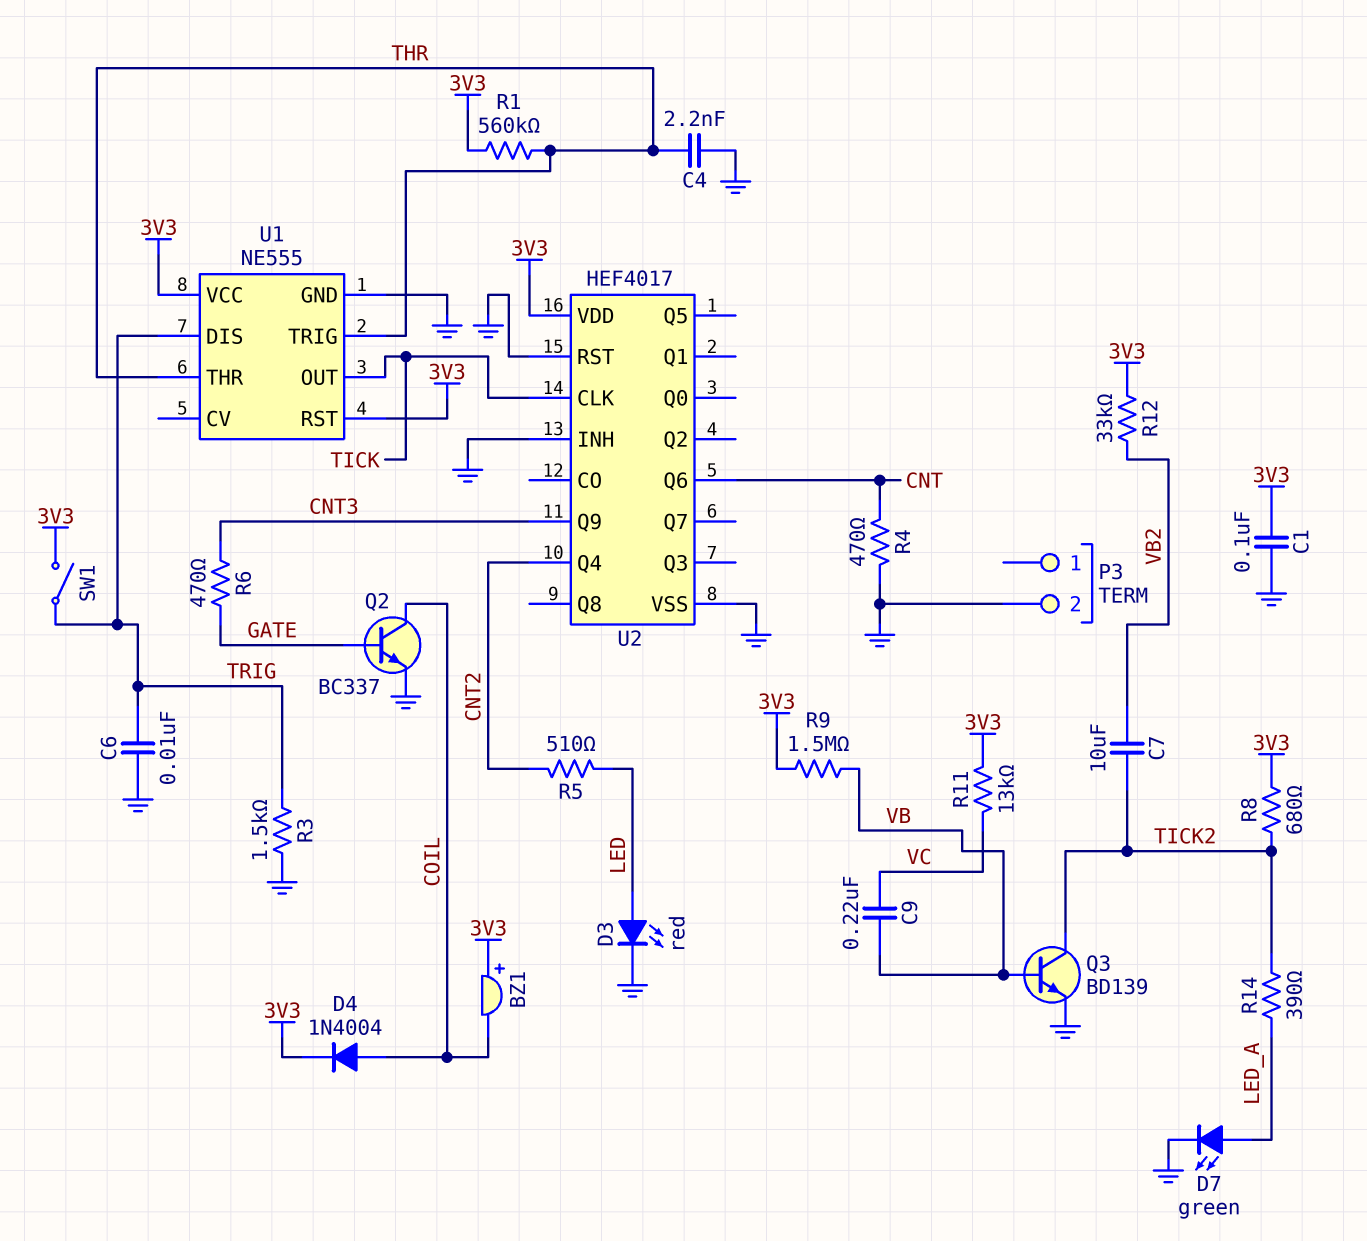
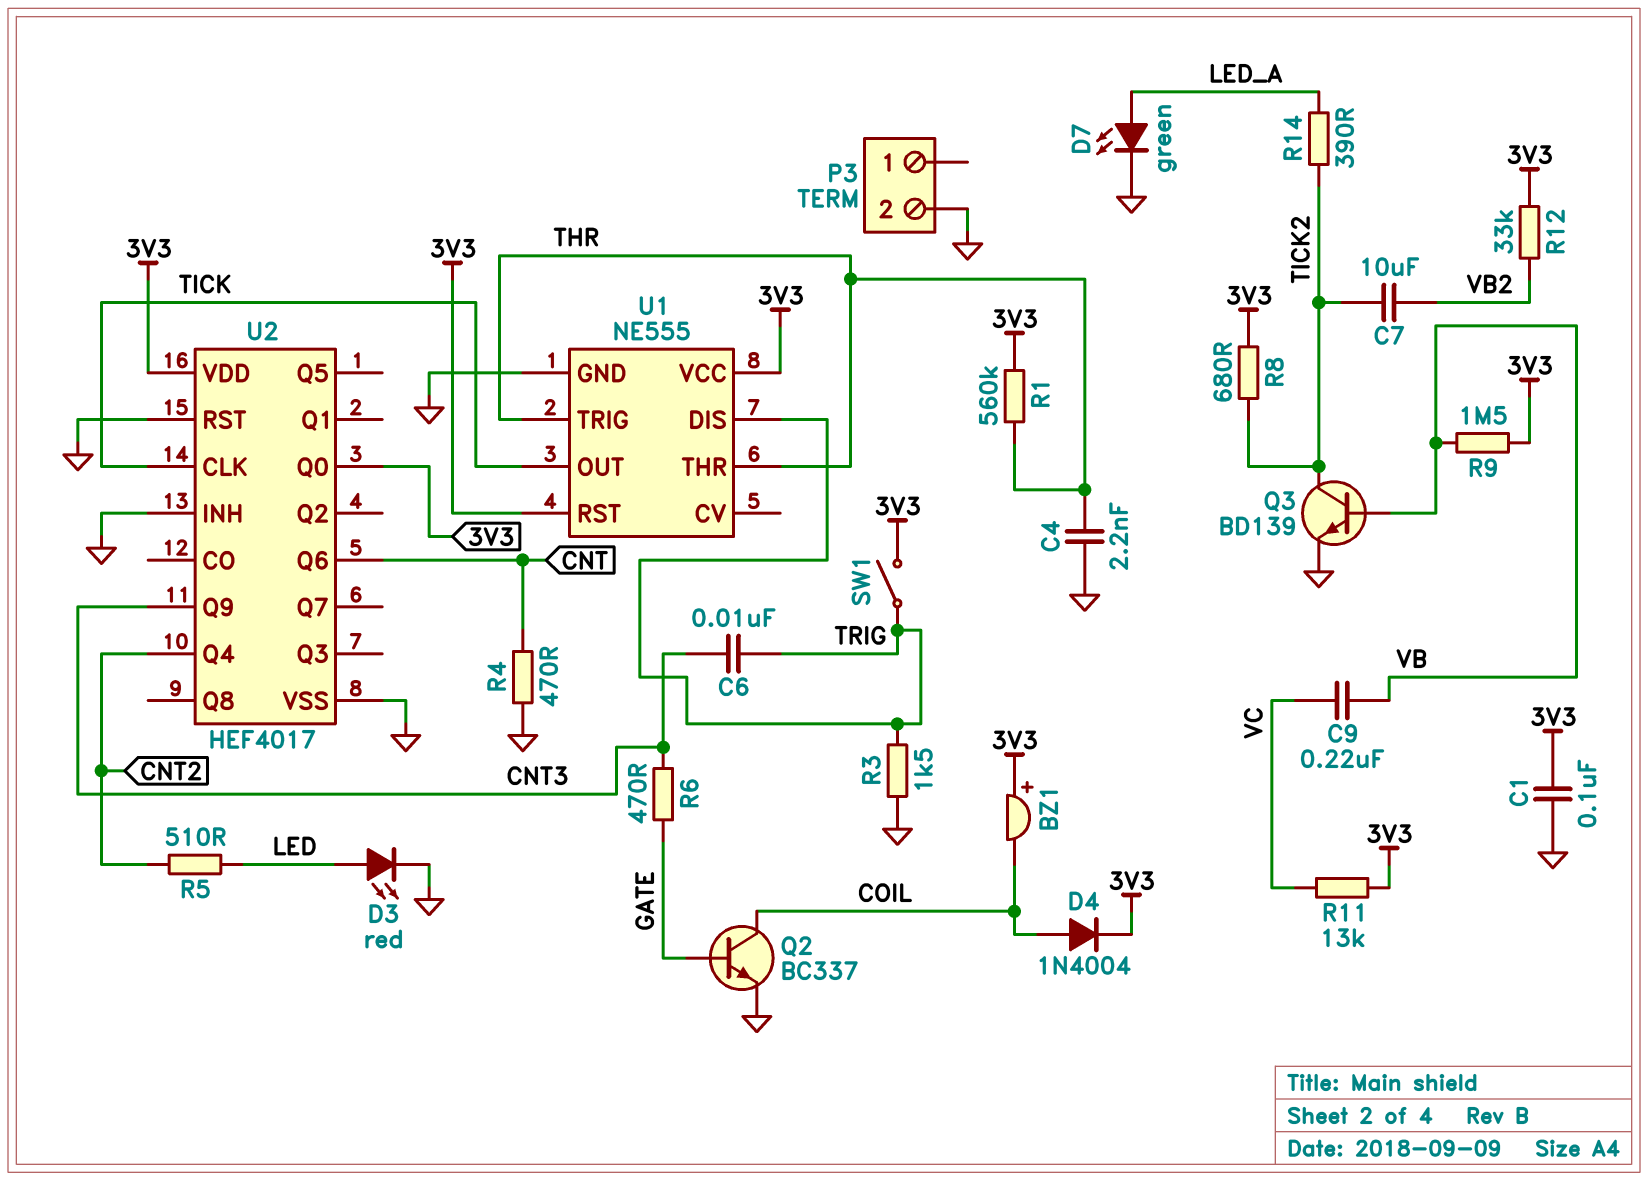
C6: 10nF (GND, TRIG) -> 10nF (CNT3, TRIG)
U2 pin Q0: none -> 3V3

